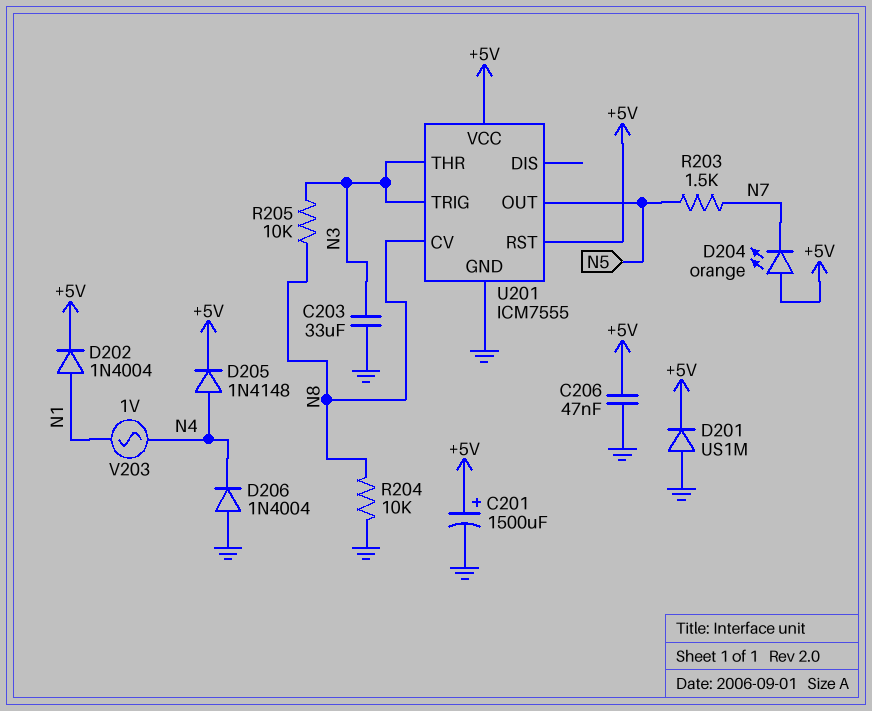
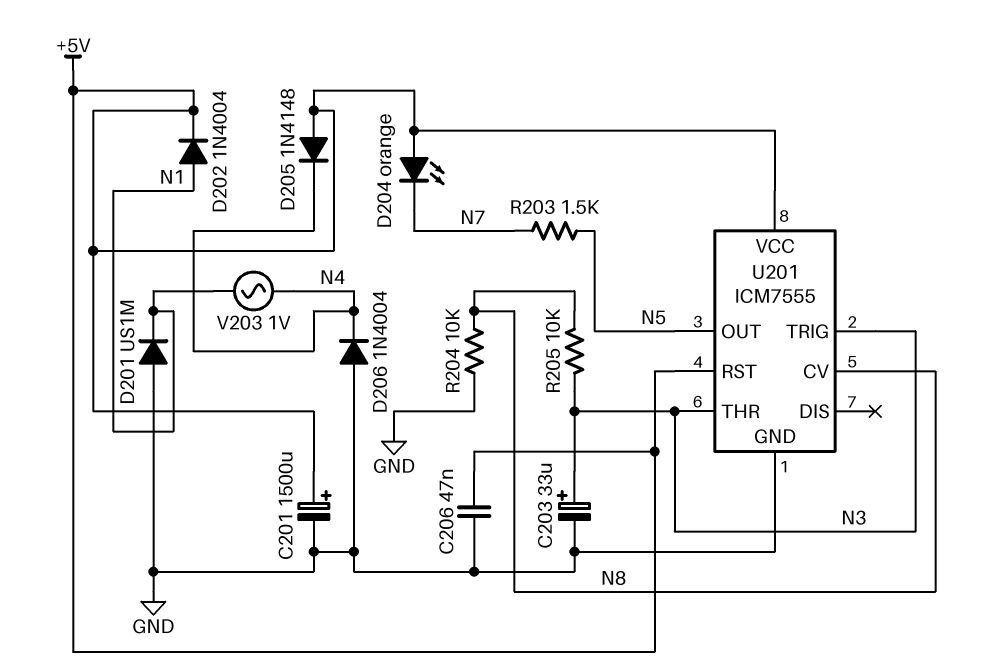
C203: 33uF (GND, N3) -> 33uF (plus N3, minus GND)
D201: diode US1M (A GND, K +5V) -> diode US1M (A GND, K N1)
D205: diode 1N4148 (A N4, K +5V) -> diode 1N4148 (A +5V, K N4)

